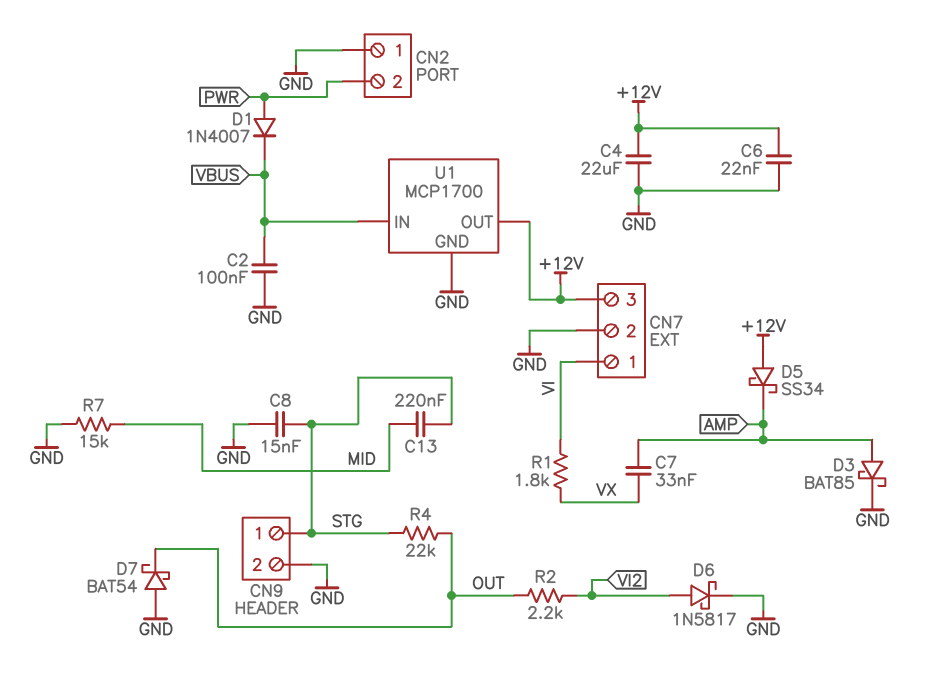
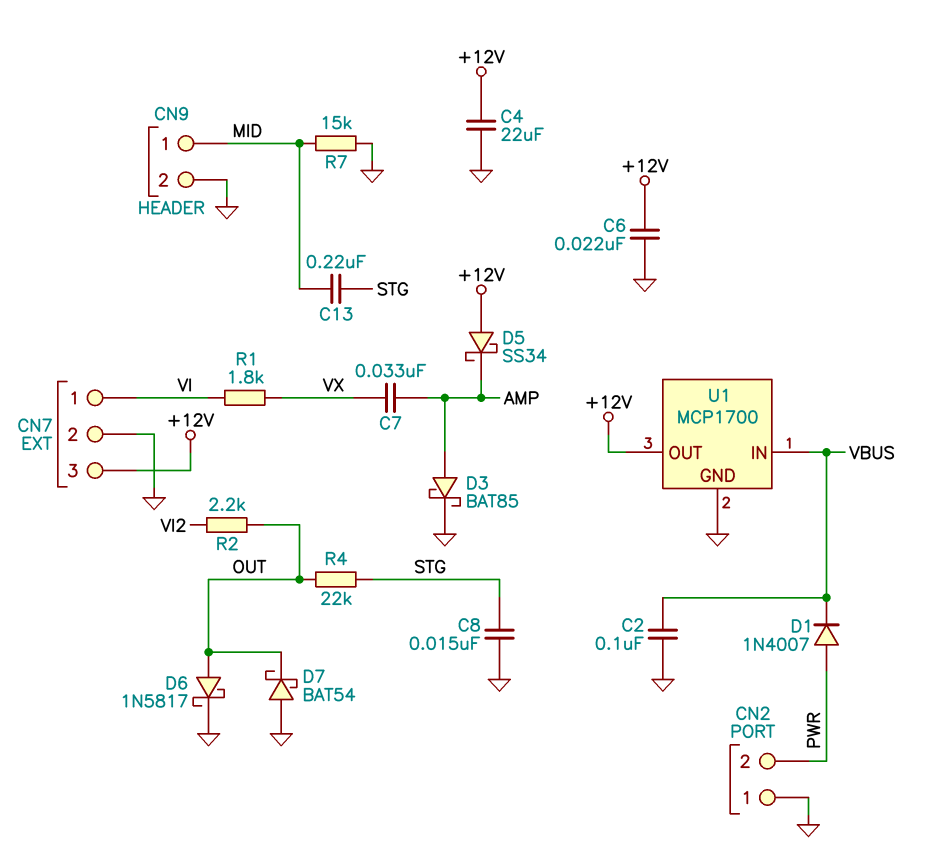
CN9 pin 1: STG -> MID
D6: schottky 1N5817 (A VI2, K GND) -> schottky 1N5817 (A OUT, K GND)

